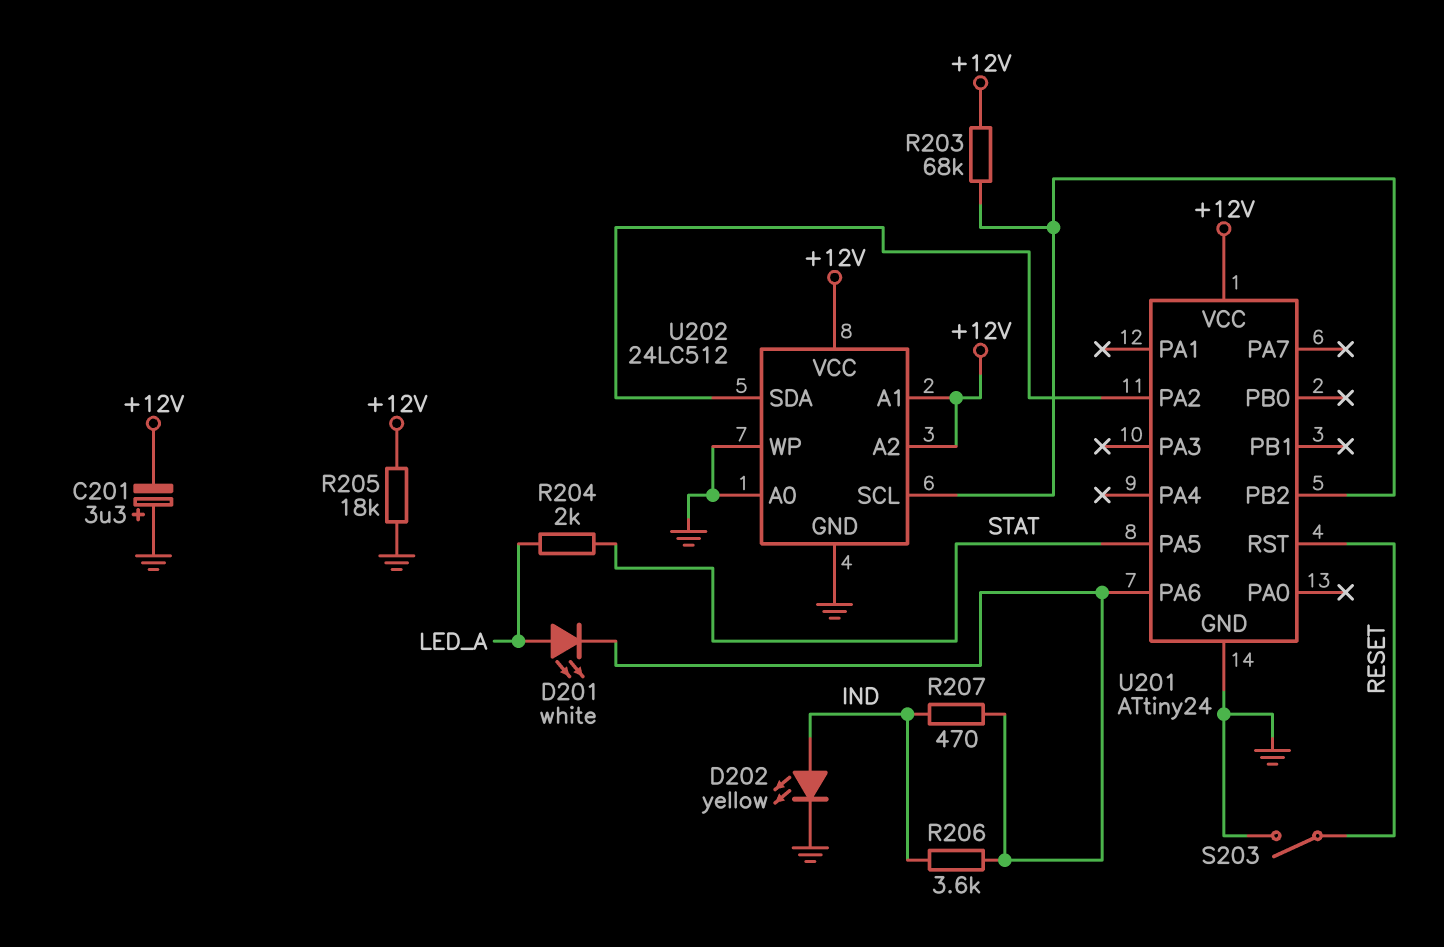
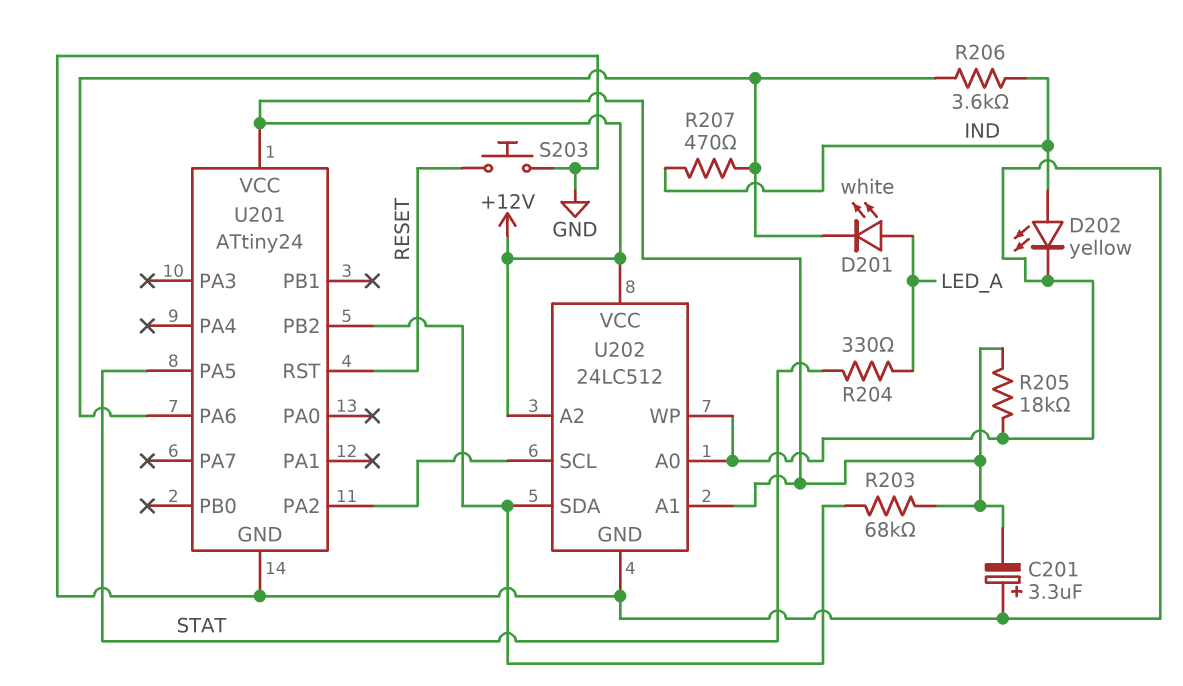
R204: 2k (LED_A, STAT) -> 330 (LED_A, STAT)
S203: switch (GND, RESET) -> button (GND, RESET)
U202 pin SCL: U201/PB2 -> U201/PA2
U202 pin SDA: U201/PA2 -> U201/PB2

